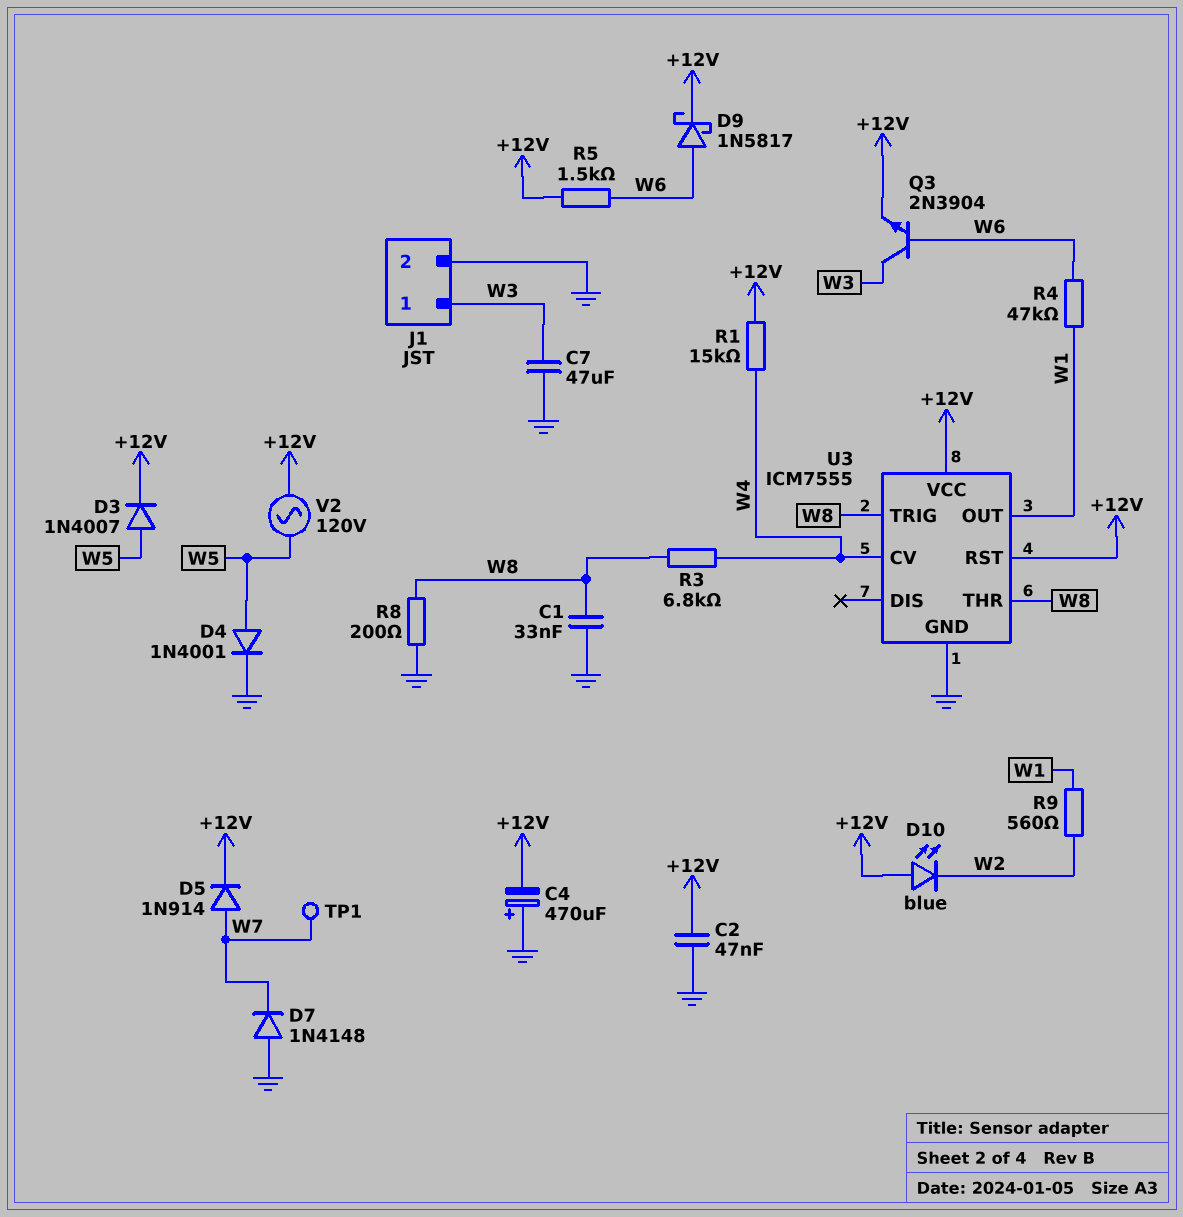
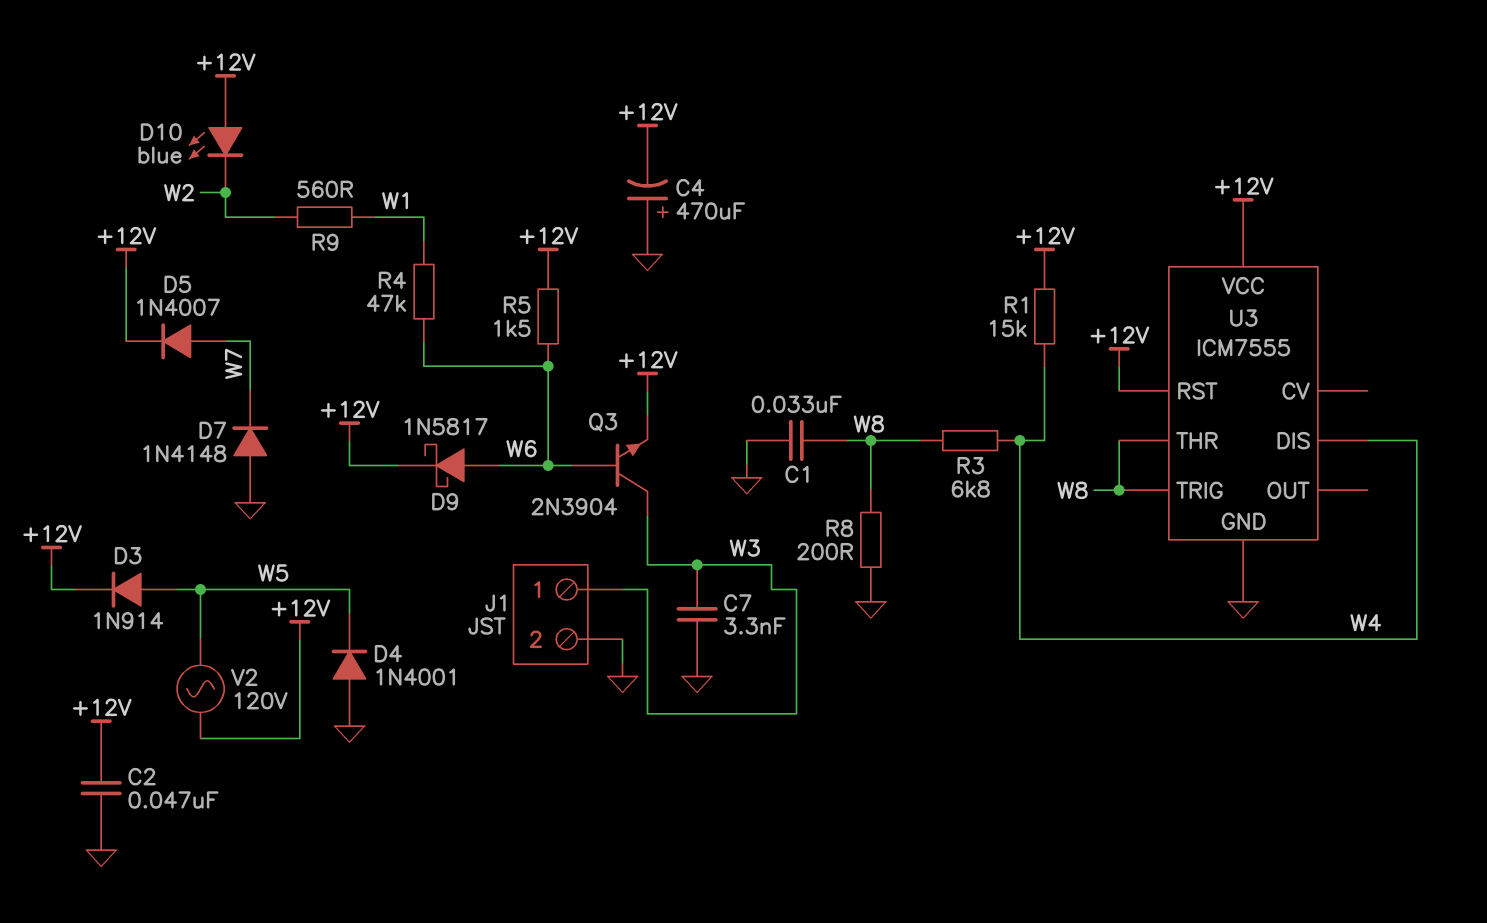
C7: 47uF (GND, W3) -> 3.3nF (GND, W3)
D3: diode 1N4007 (A W5, K +12V) -> diode 1N914 (A W5, K +12V)
D4: diode 1N4001 (A W5, K GND) -> diode 1N4001 (A GND, K W5)
D5: diode 1N914 (A W7, K +12V) -> diode 1N4007 (A W7, K +12V)
TP1: test point (W7) -> none
U3 pin CV: W4 -> none
U3 pin DIS: none -> W4
U3 pin OUT: W1 -> none

